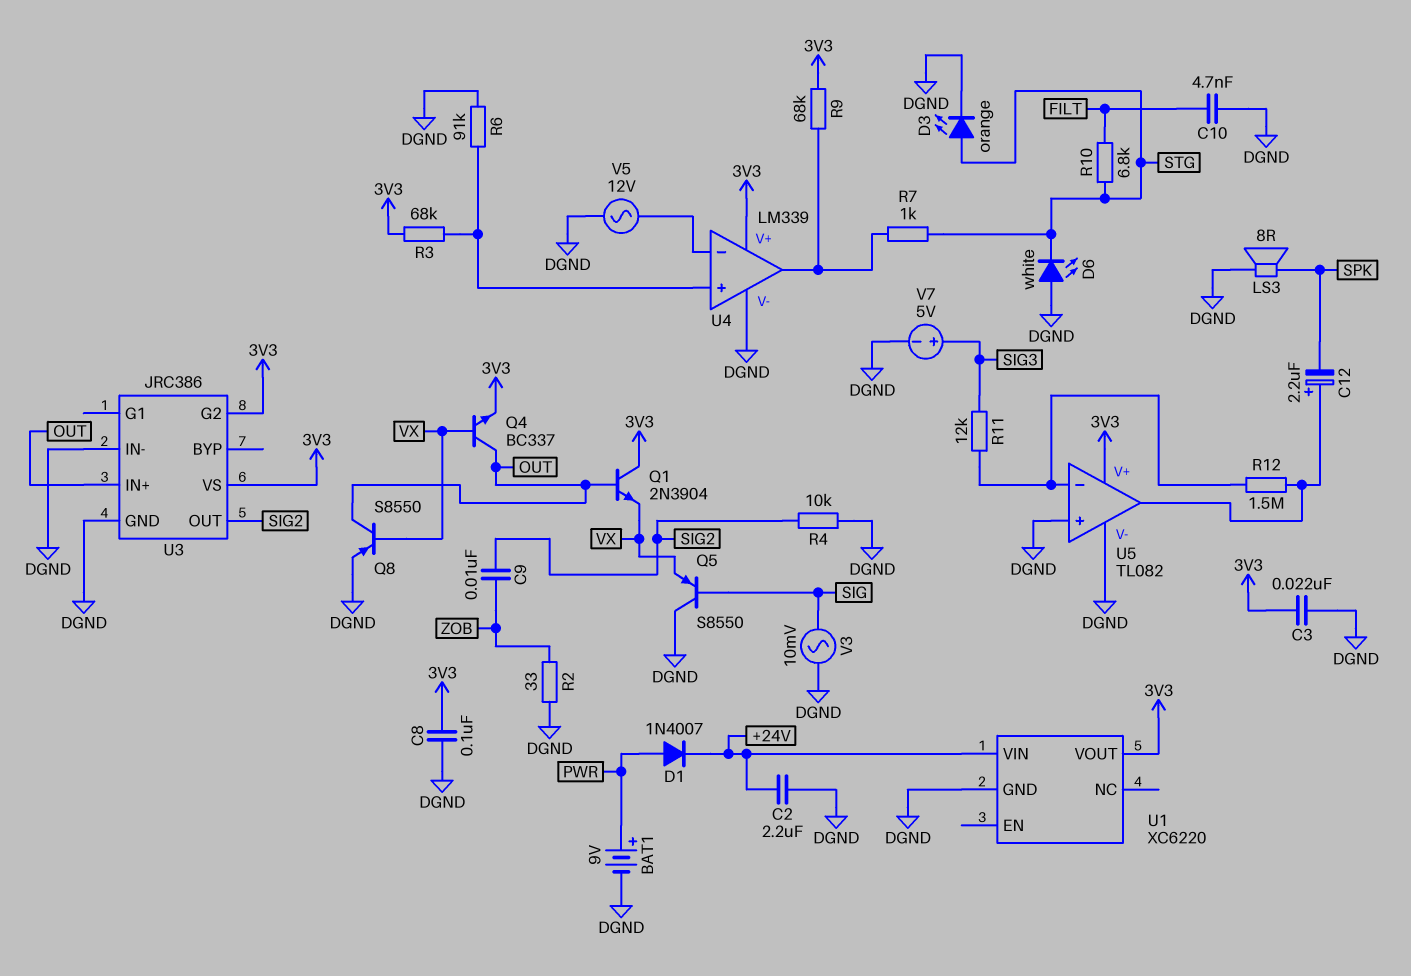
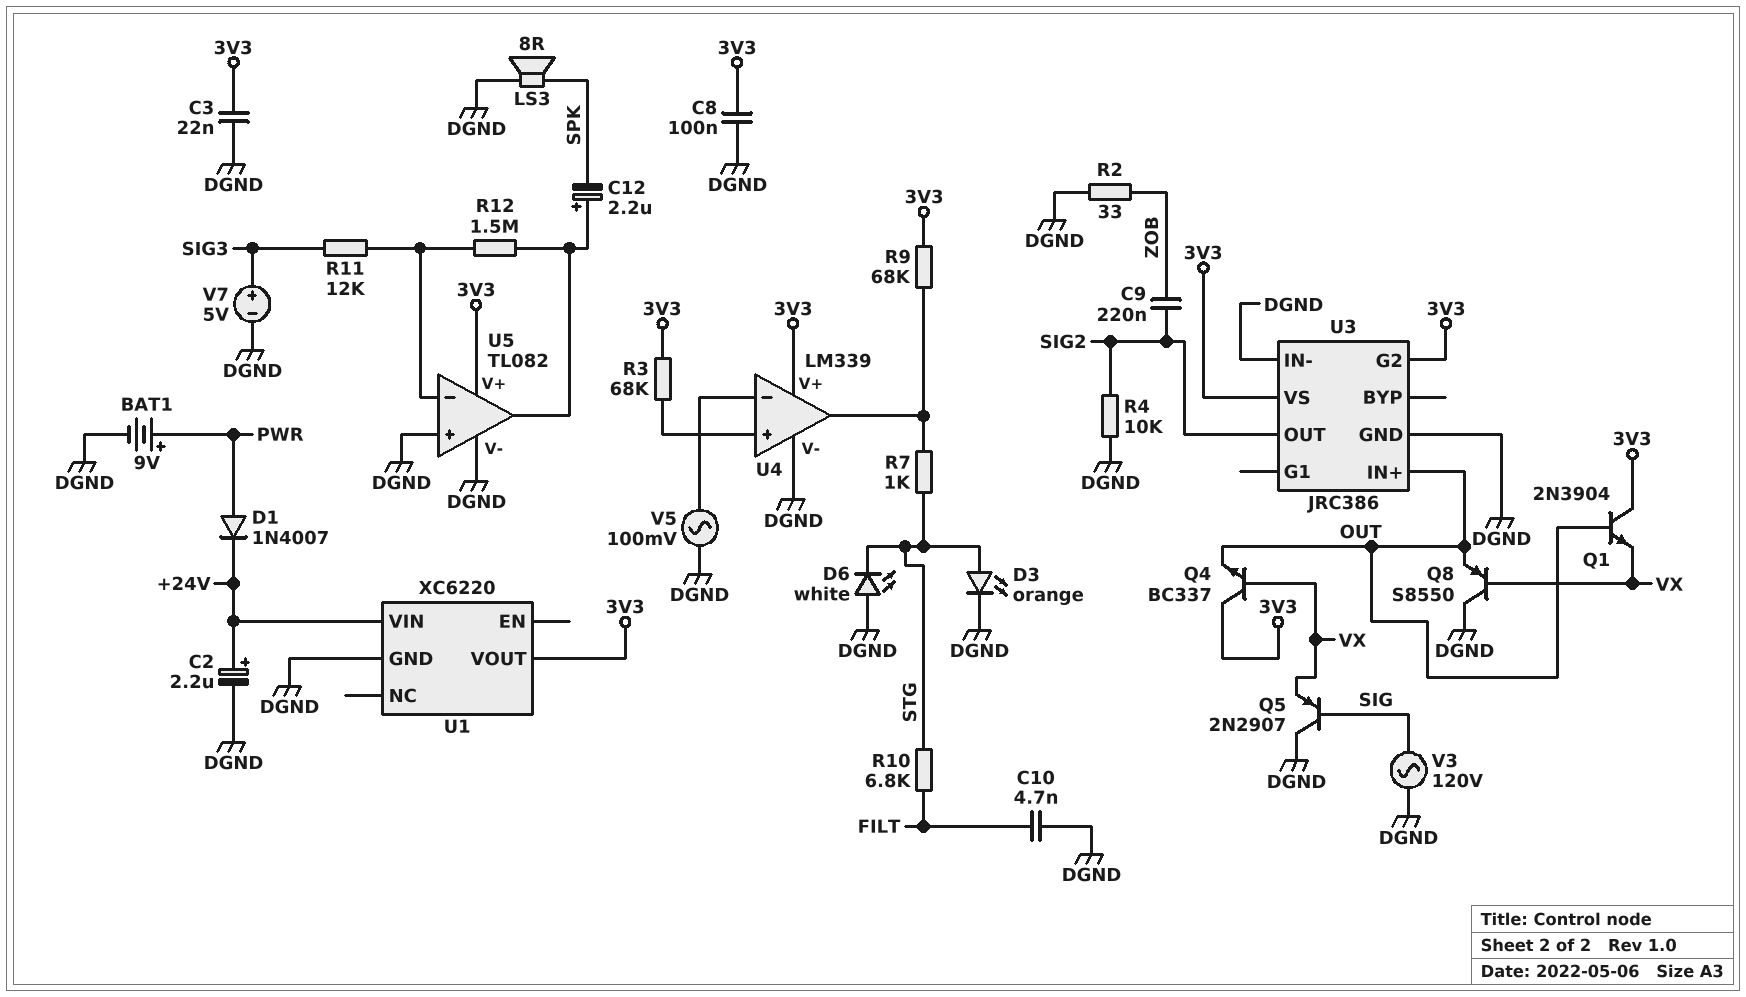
C2: 2.2uF (+24V, DGND) -> 2.2uF (plus +24V, minus DGND)
C9: 10nF (SIG2, ZOB) -> 220nF (SIG2, ZOB)
Q4: NPN BC337 (B VX, C OUT, E 3V3) -> NPN BC337 (B VX, C 3V3, E OUT)
Q5: PNP S8550 (B SIG, C DGND, E VX) -> PNP 2N2907 (B SIG, C DGND, E VX)
Q8: PNP S8550 (B VX, C OUT, E DGND) -> PNP S8550 (B VX, C DGND, E OUT)
R6: 91k (DGND, U4/in+) -> none
V3: AC 10mV (DGND, SIG) -> AC 120V (DGND, SIG)
V5: AC 12V (DGND, U4/in-) -> AC 100mV (DGND, U4/in-)

